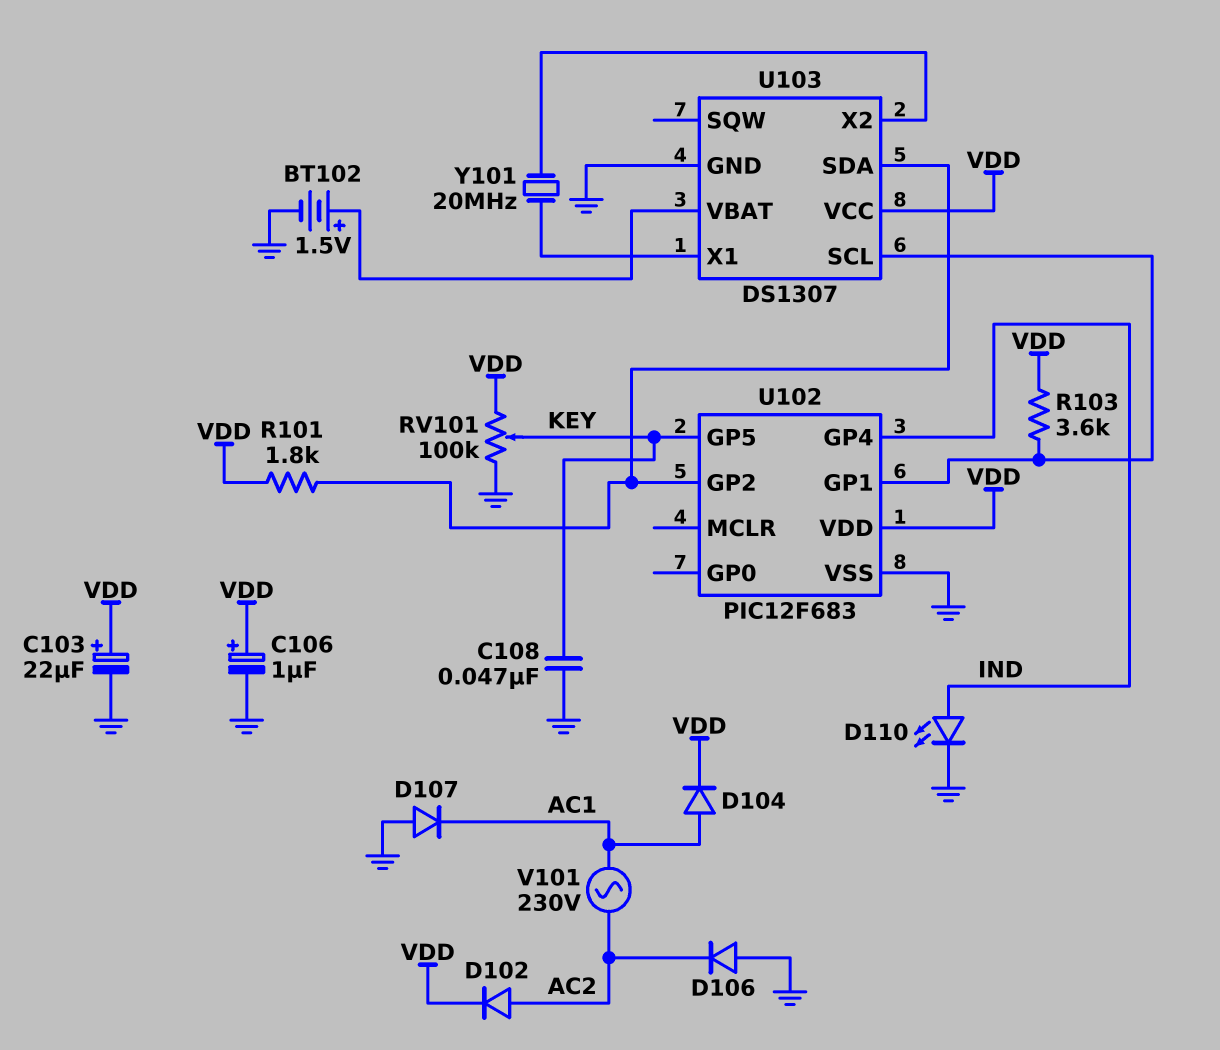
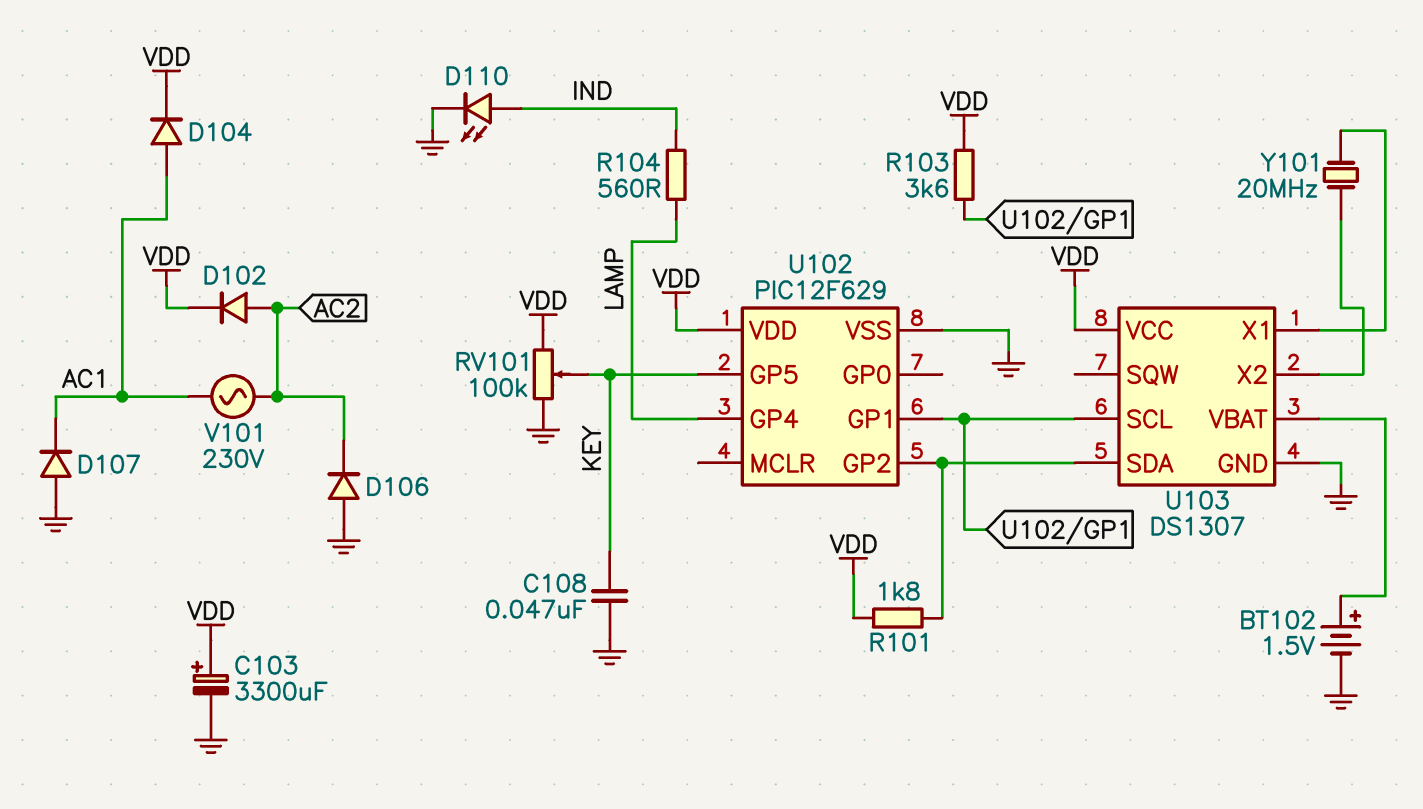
C103: 22uF (plus VDD, minus GND) -> 3300uF (plus VDD, minus GND)
C106: 1uF (plus VDD, minus GND) -> none
R104: none -> 560 (IND, LAMP)
U102: PIC12F683 -> PIC12F629
U102 pin GP4: IND -> LAMP

